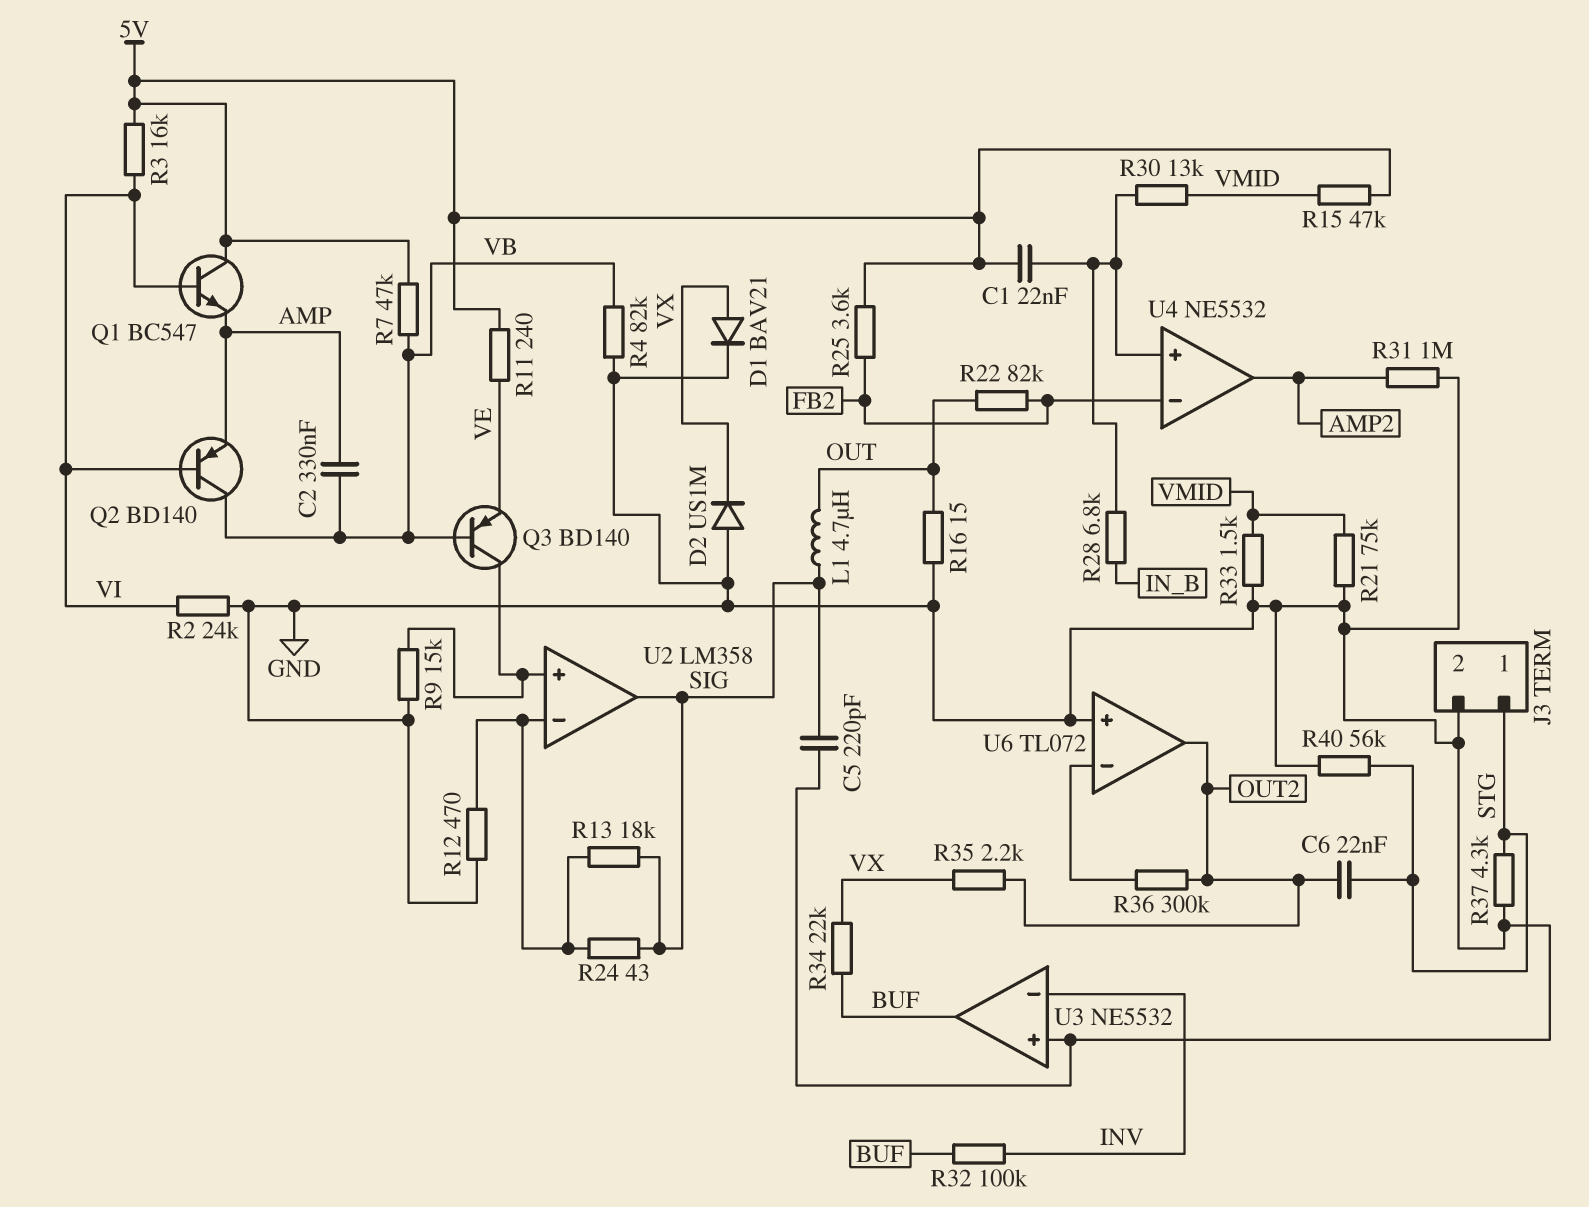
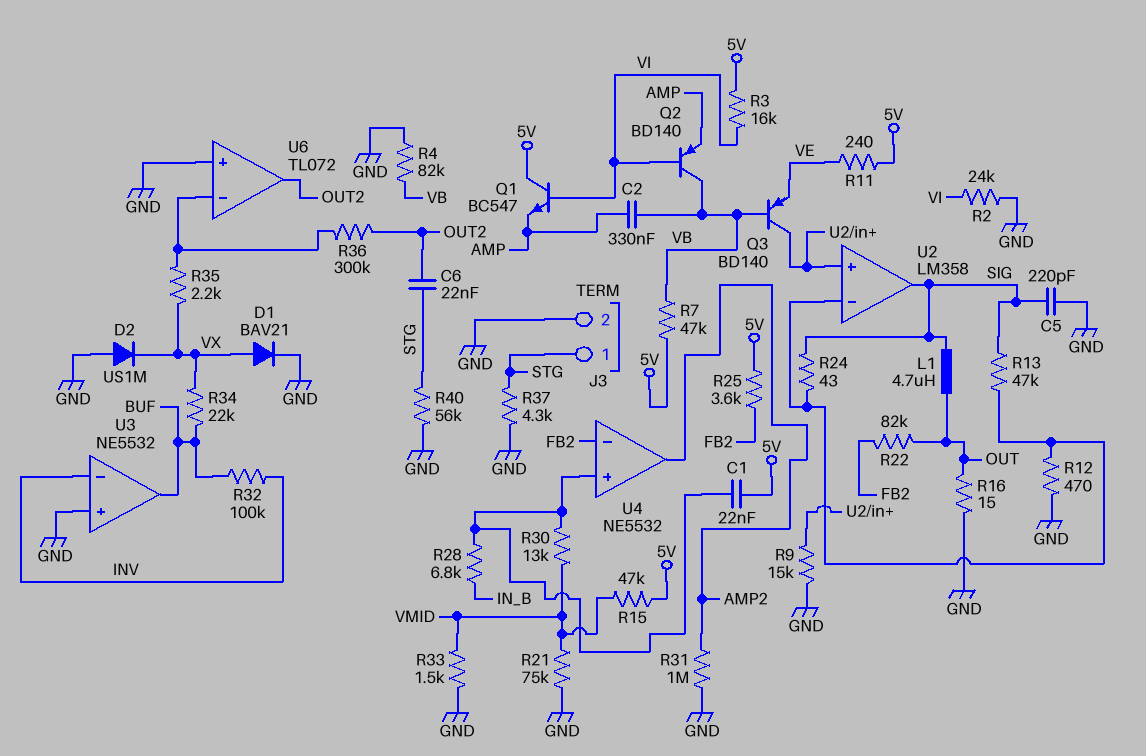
R13: 18k (SIG, U2/in-) -> 47k (SIG, U2/in-)
R35: 2.2k (OUT2, VX) -> 2.2k (U6/in-, VX)

